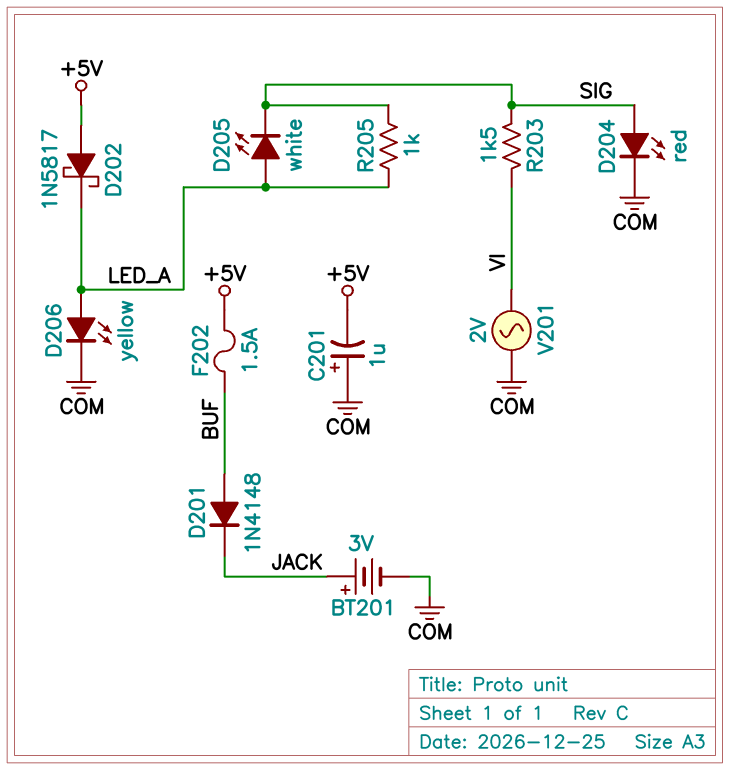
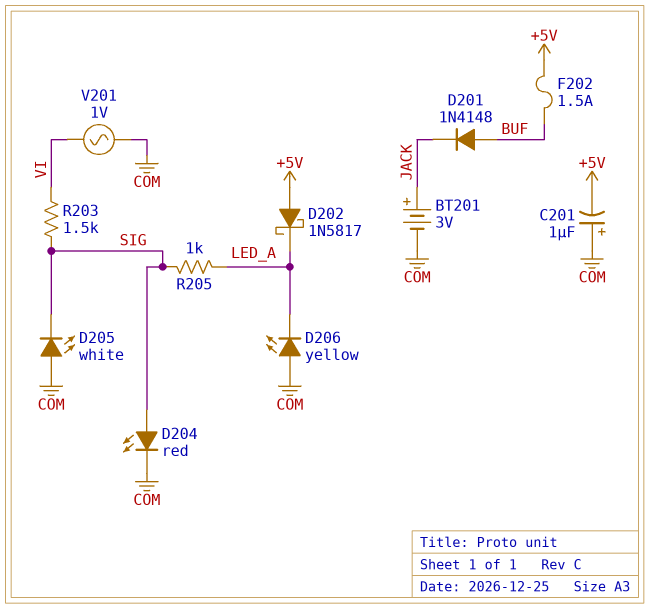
D205: LED white (A LED_A, K SIG) -> LED white (A COM, K SIG)
D206: LED yellow (A LED_A, K COM) -> LED yellow (A COM, K LED_A)
V201: AC 2V (COM, VI) -> AC 1V (COM, VI)

